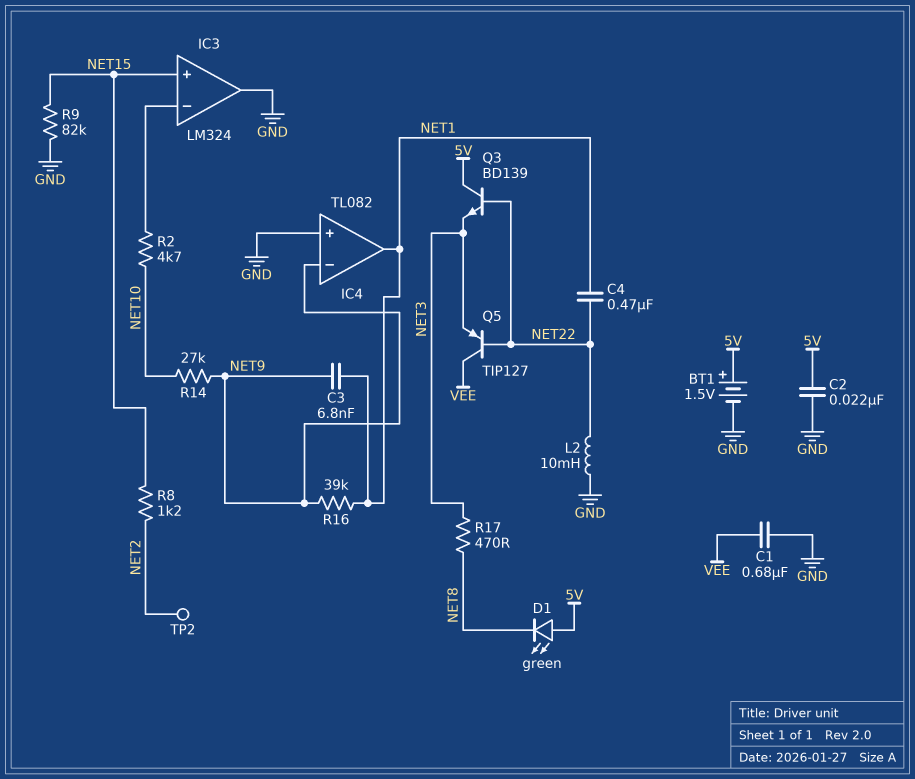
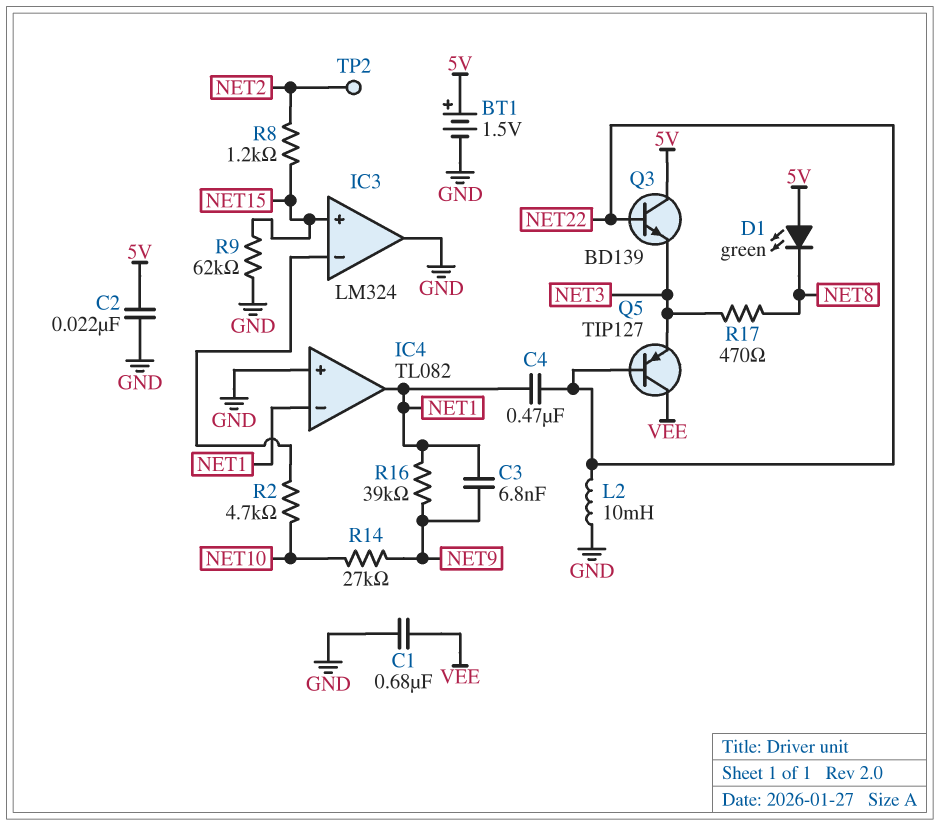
IC4 pin in-: NET9 -> NET1
R9: 82k (GND, NET15) -> 62k (GND, NET15)

